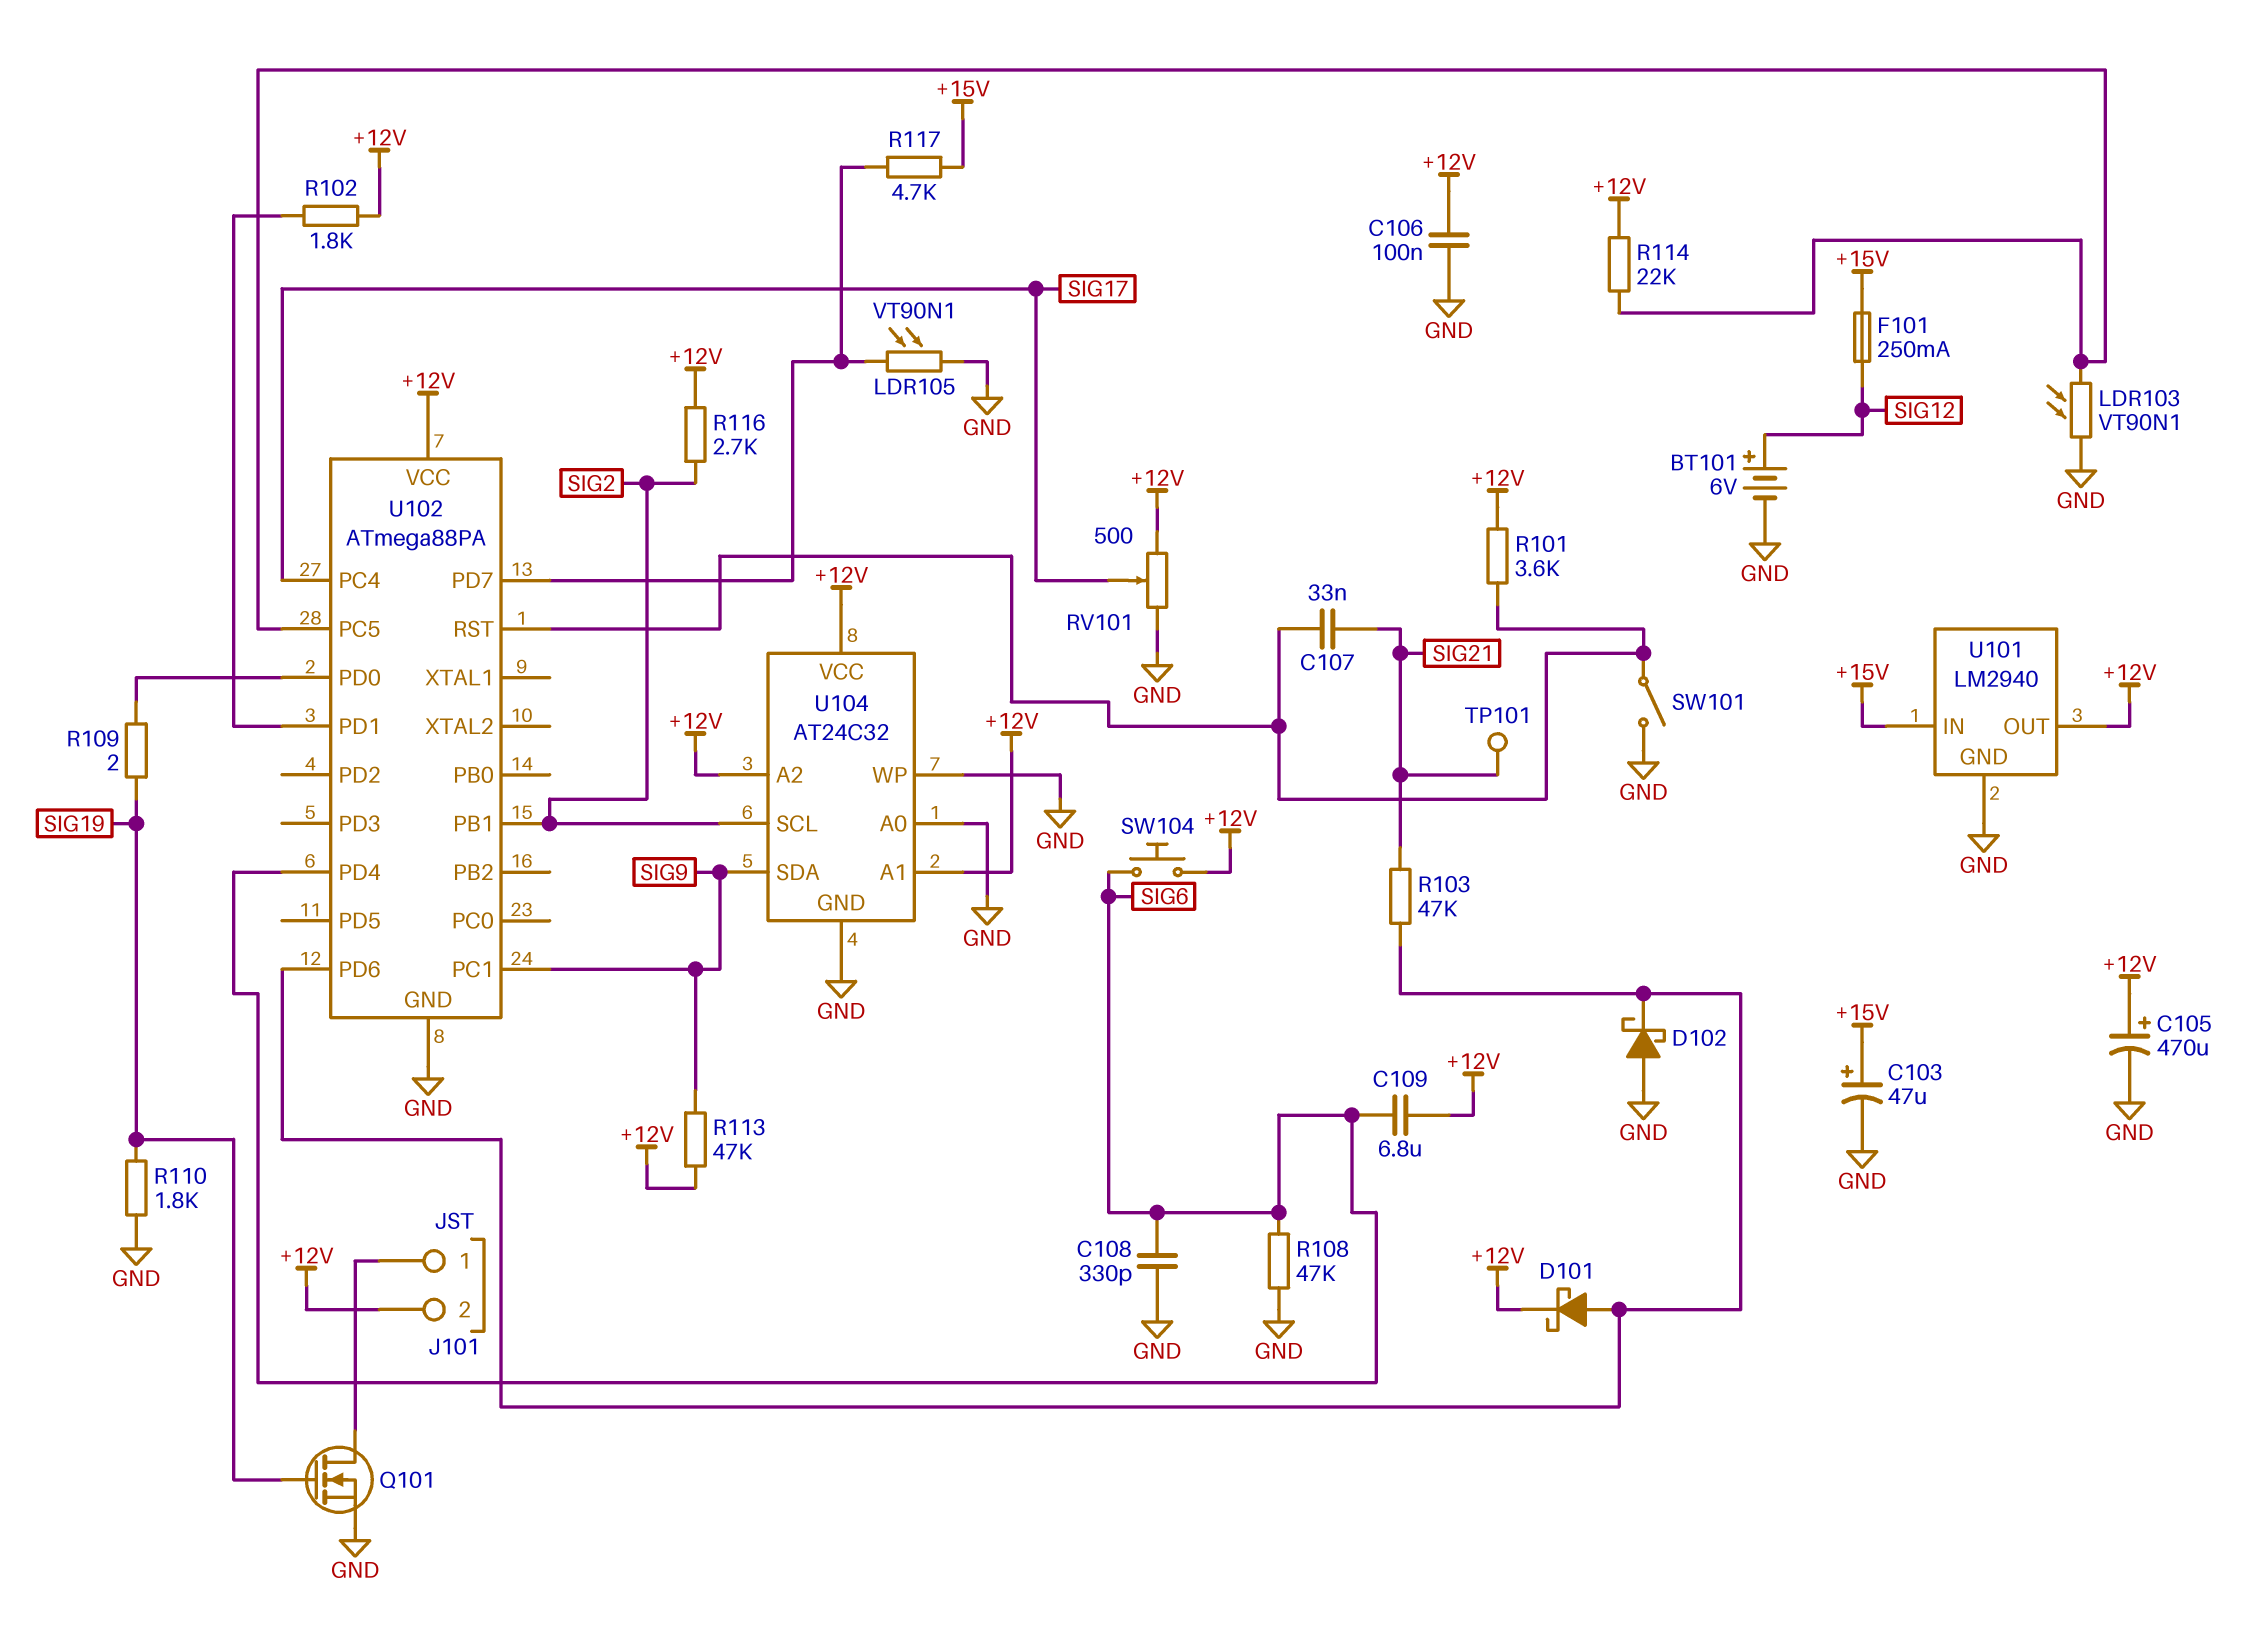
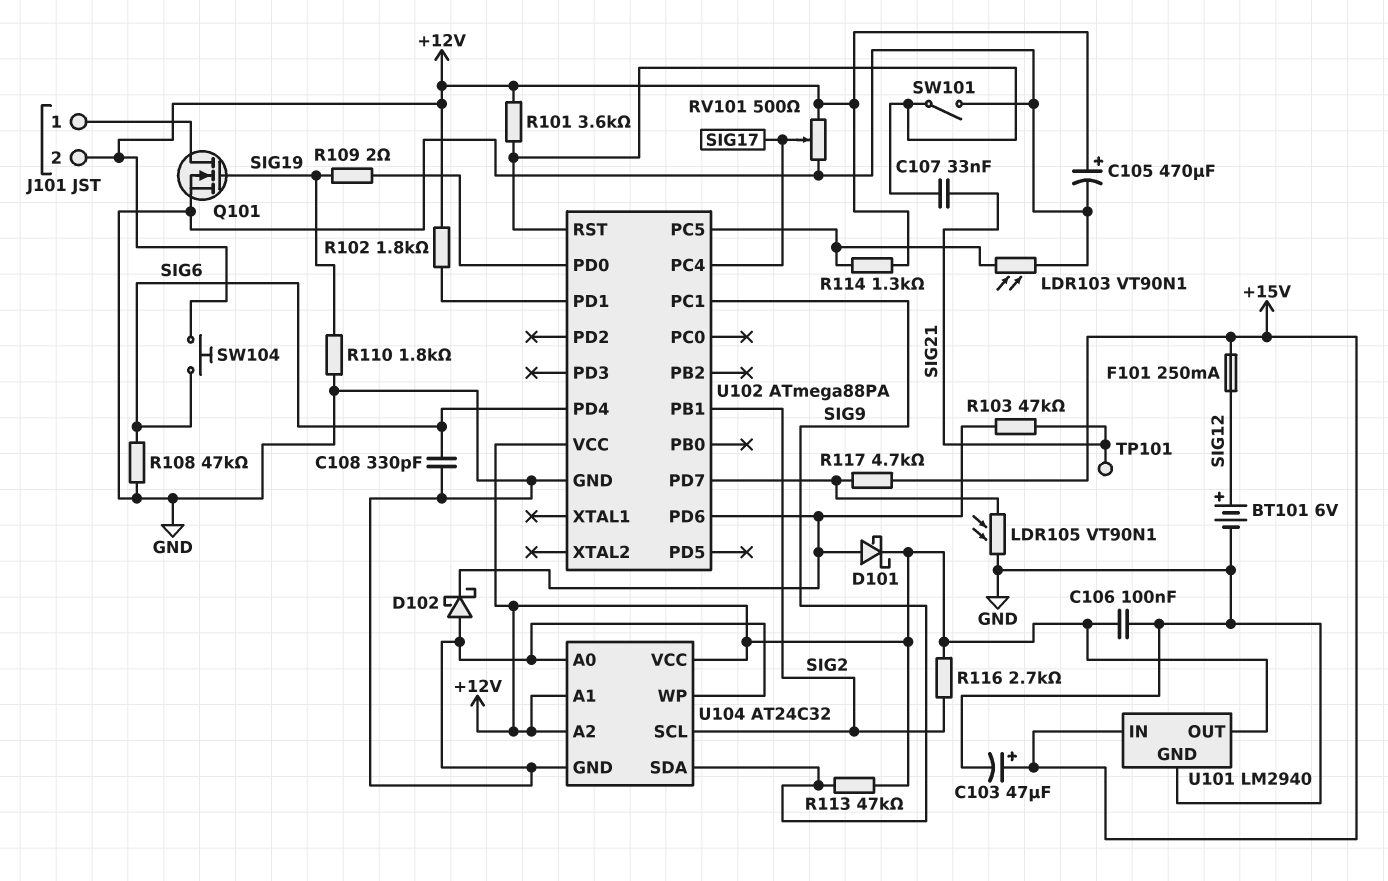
C109: 6.8uF (+12V, SIG6) -> none
R114: 22k (+12V, U102/PC5) -> 1.3k (+12V, U102/PC5)

